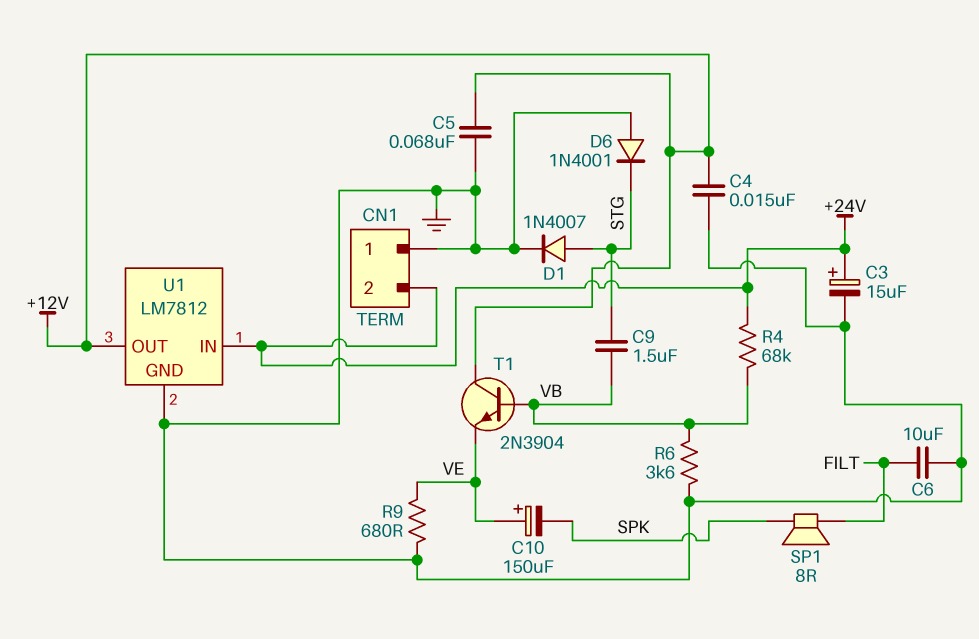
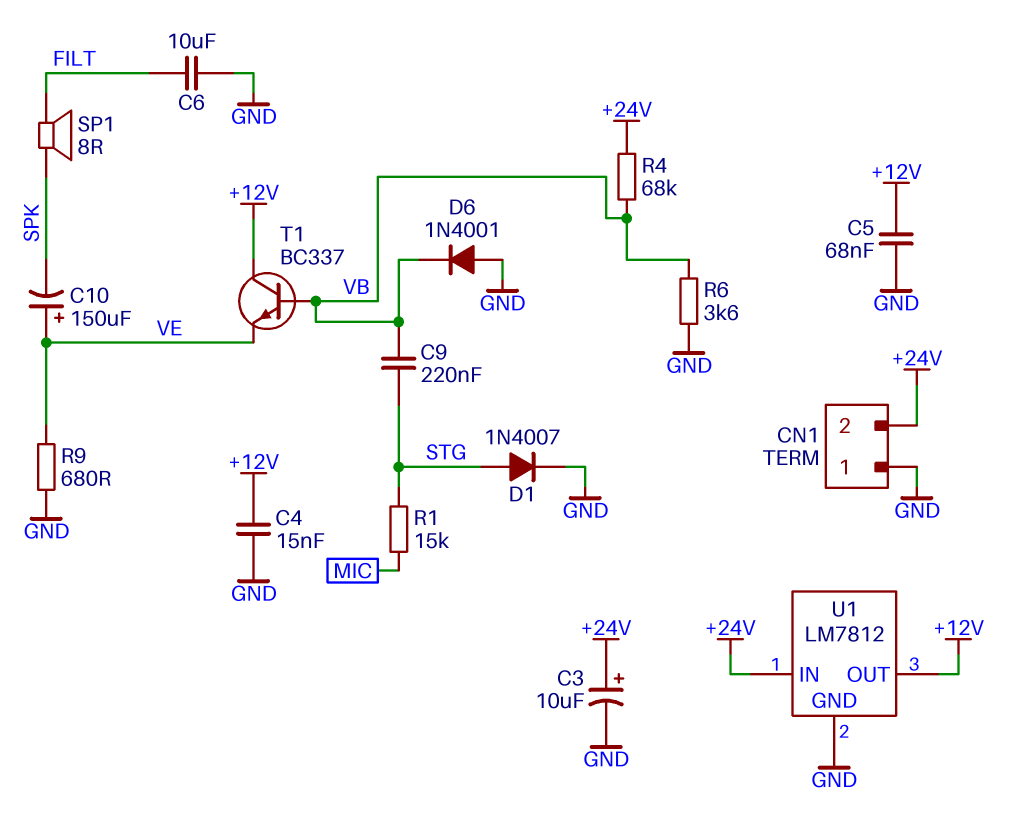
C3: 15uF (plus +24V, minus GND) -> 10uF (plus +24V, minus GND)
C9: 1.5uF (STG, VB) -> 220nF (STG, VB)
D6: diode 1N4001 (A GND, K STG) -> diode 1N4001 (A GND, K VB)
R1: none -> 15k (MIC, STG)
T1: NPN 2N3904 (B VB, C +12V, E VE) -> NPN BC337 (B VB, C +12V, E VE)

